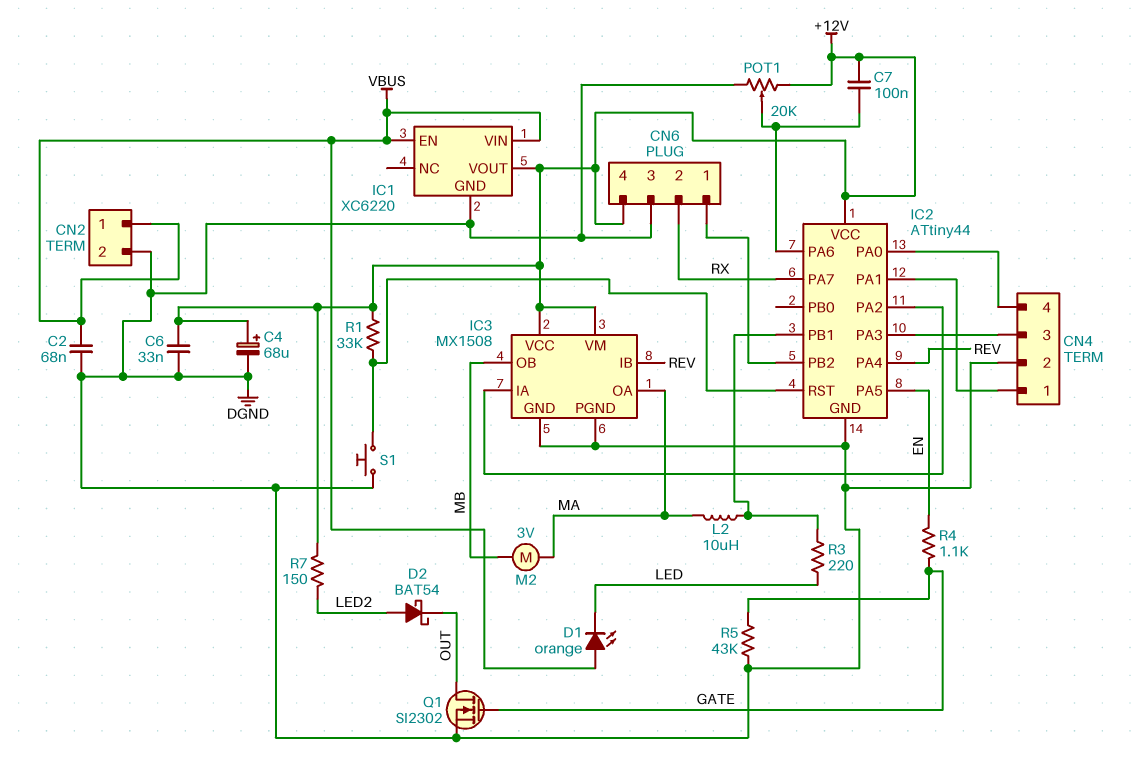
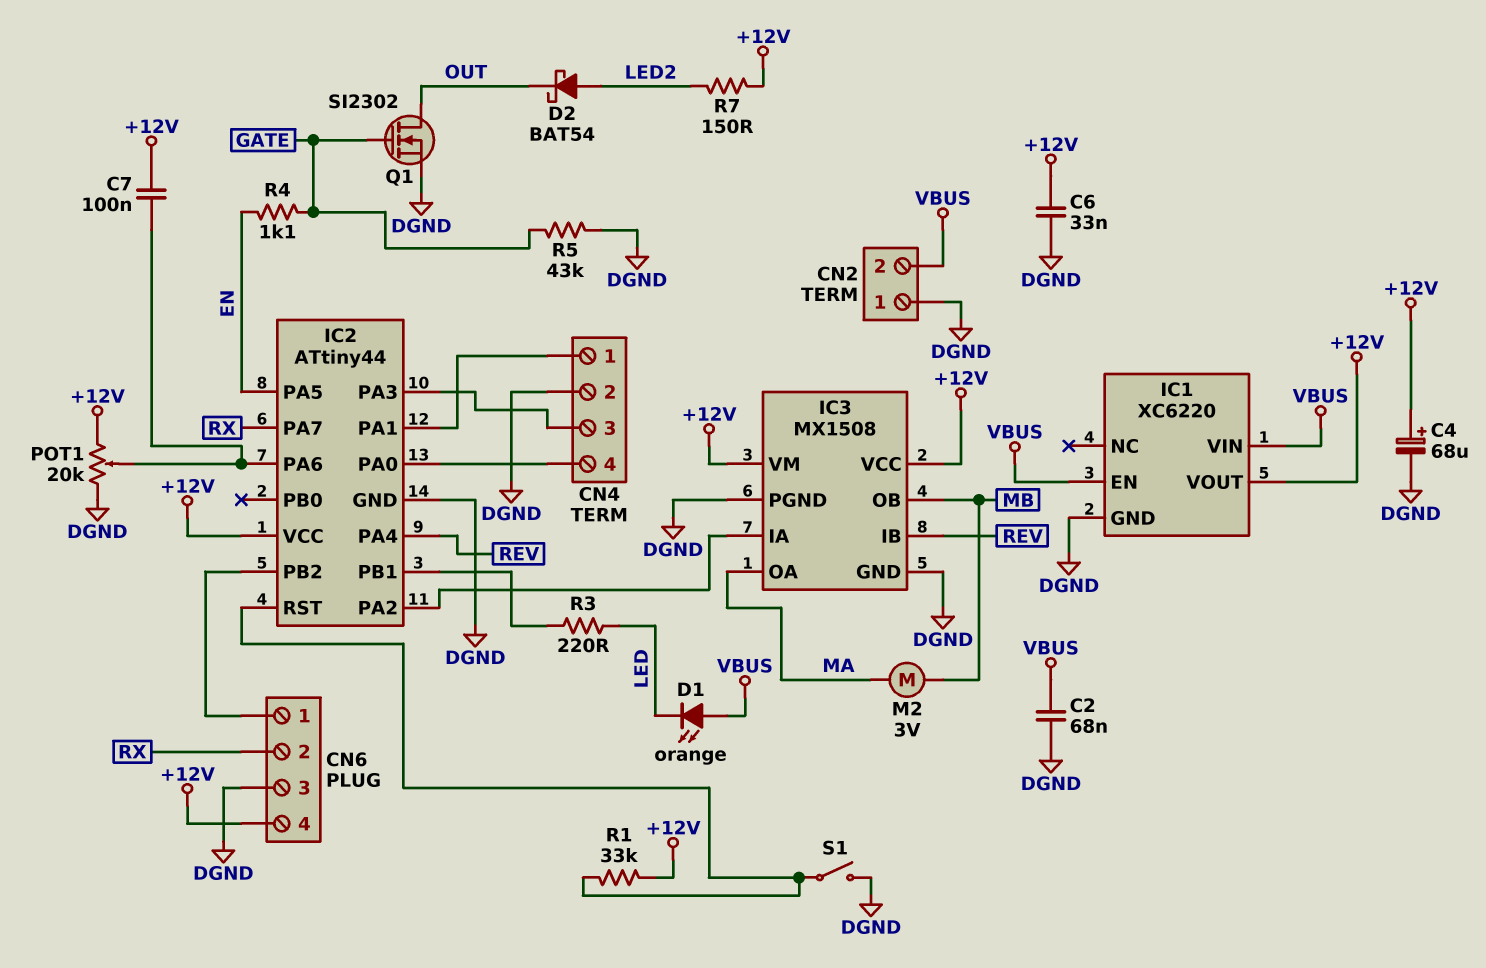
CN2 pin 1: VBUS -> DGND
CN2 pin 2: DGND -> VBUS
L2: 10uH (IC2/PB1, MA) -> none
S1: button (DGND, IC2/RST) -> switch (DGND, IC2/RST)

